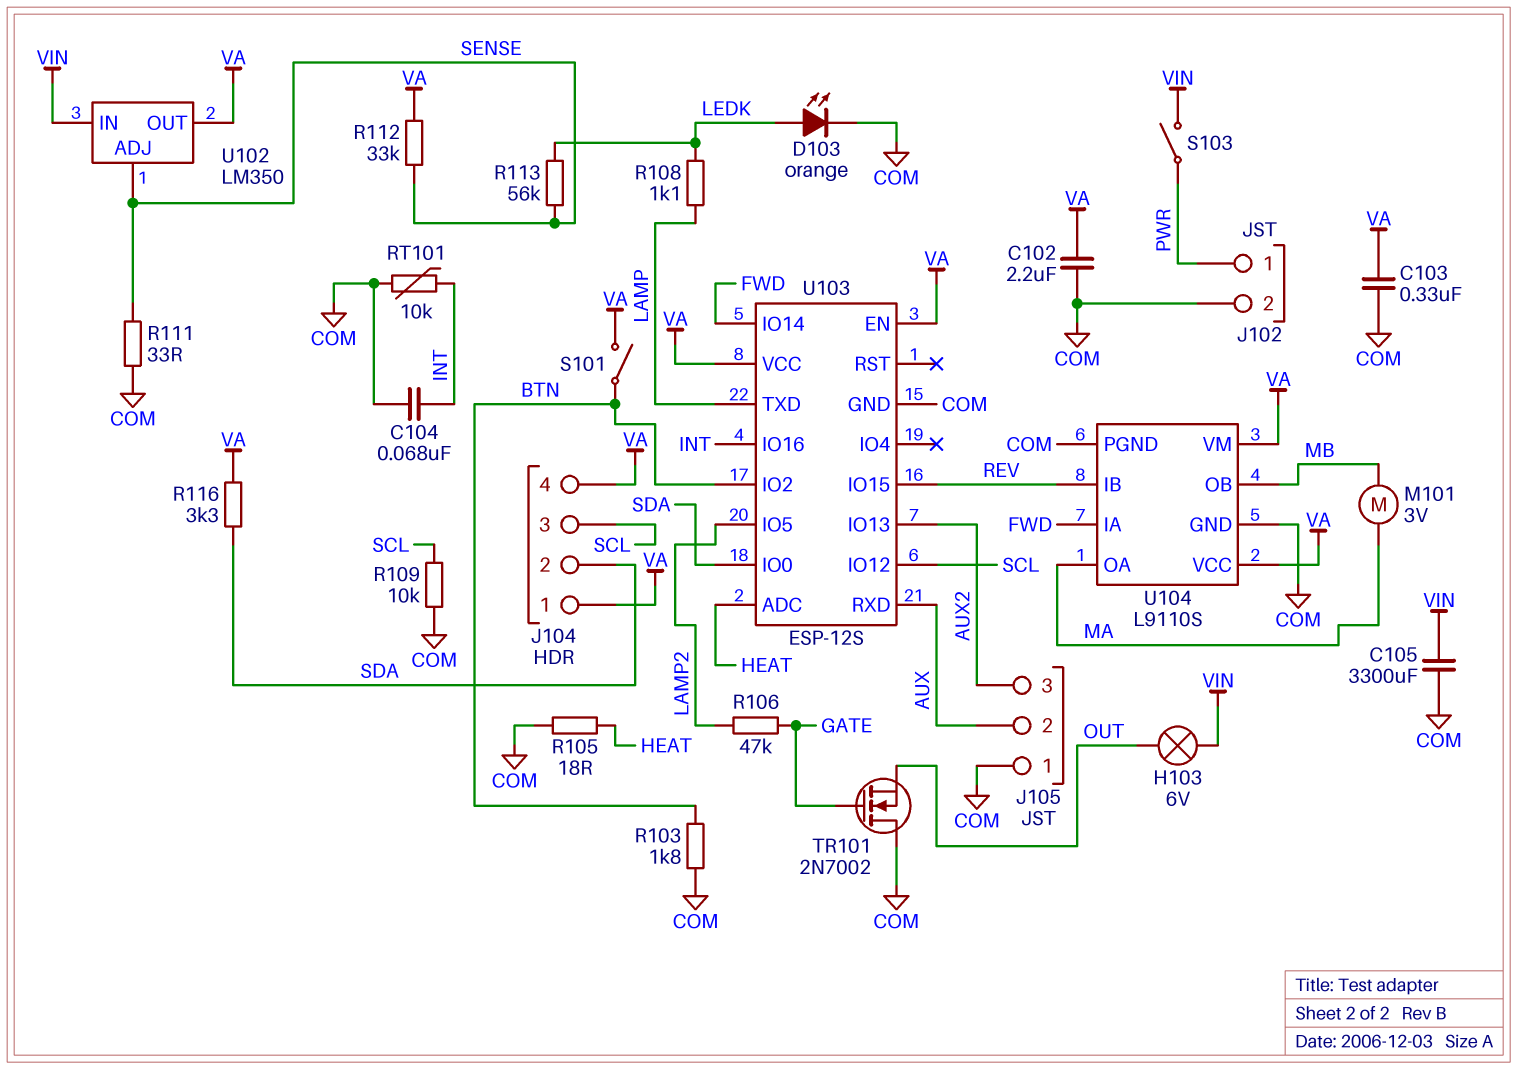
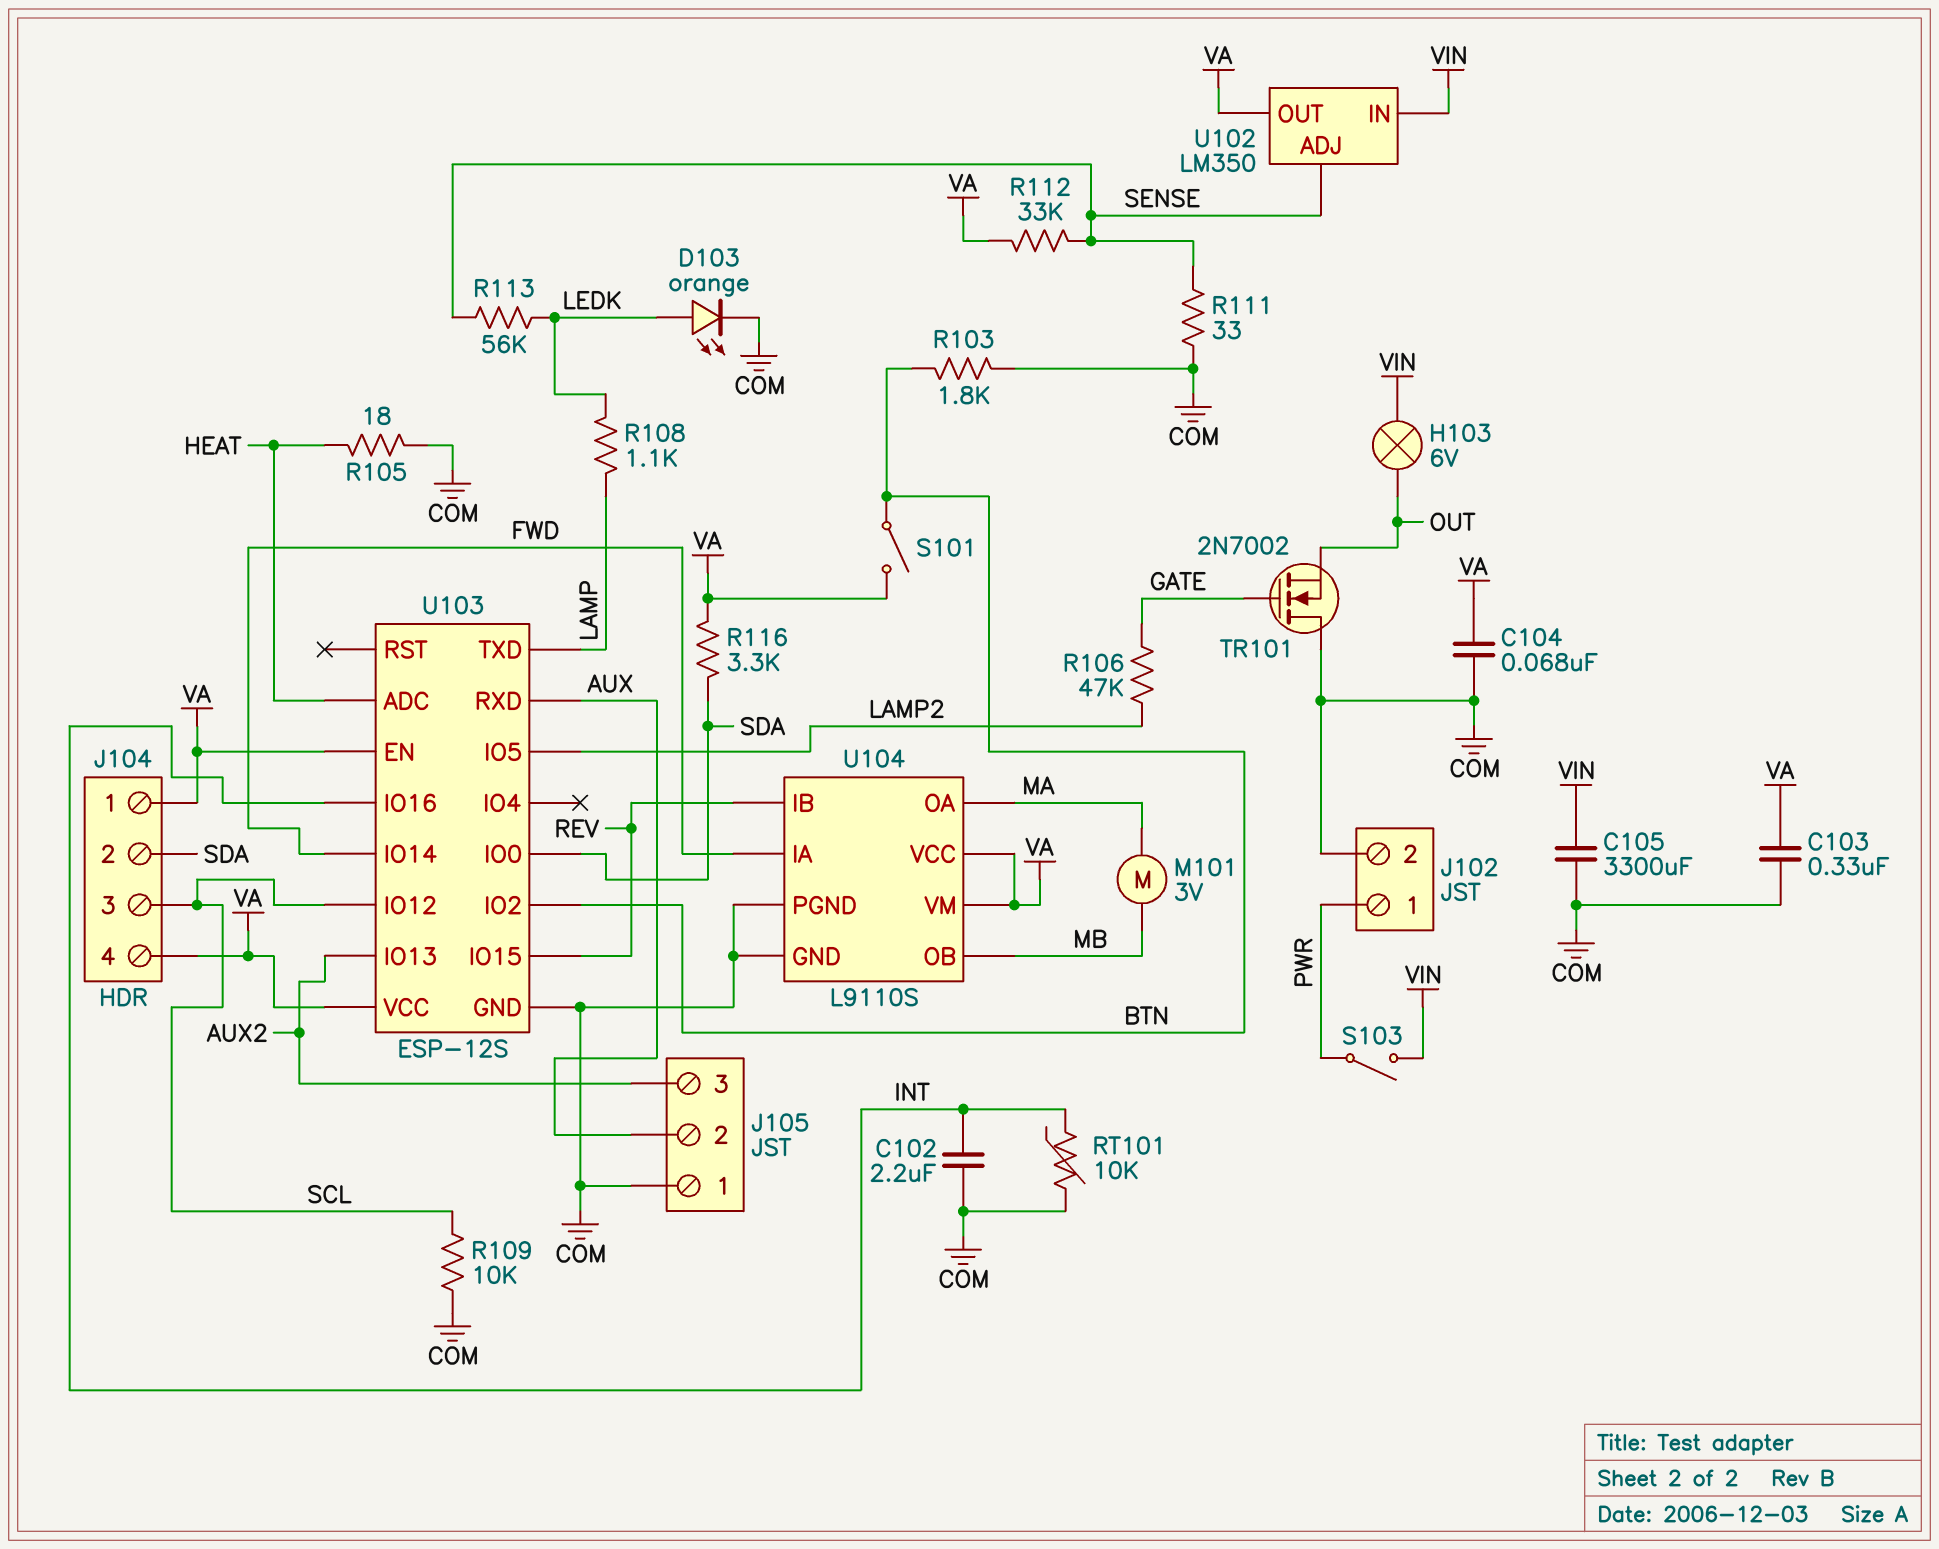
C102: 2.2uF (COM, VA) -> 2.2uF (COM, INT)
C104: 68nF (COM, INT) -> 68nF (COM, VA)

